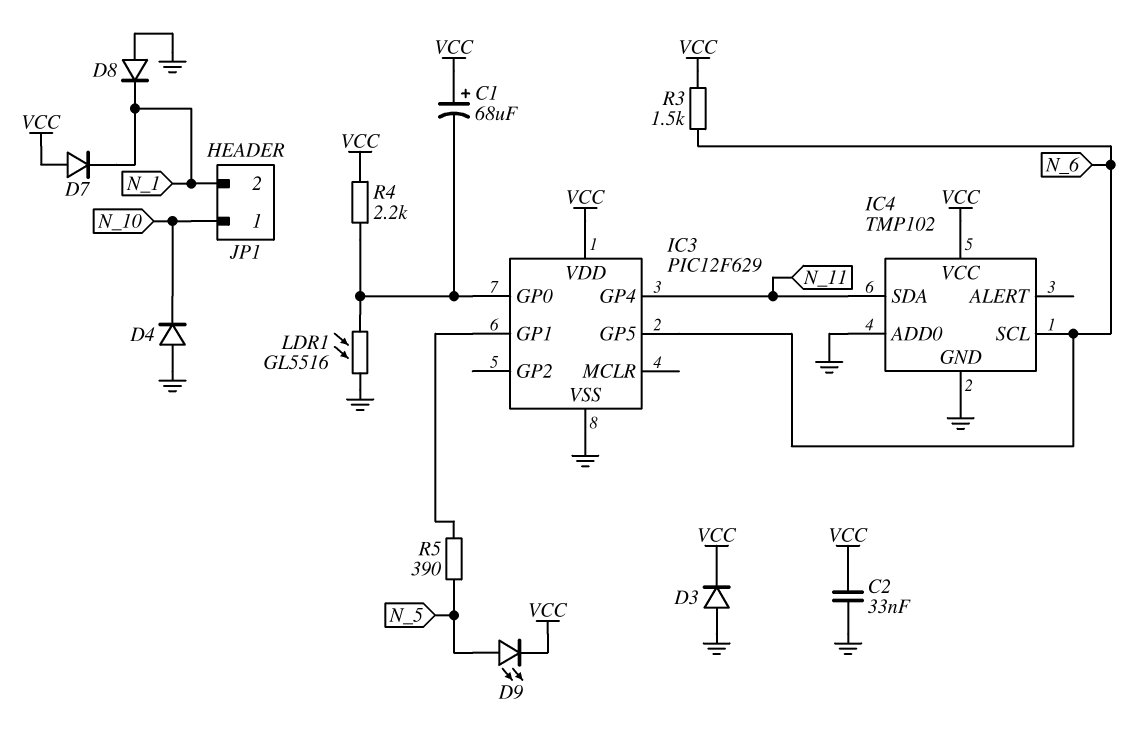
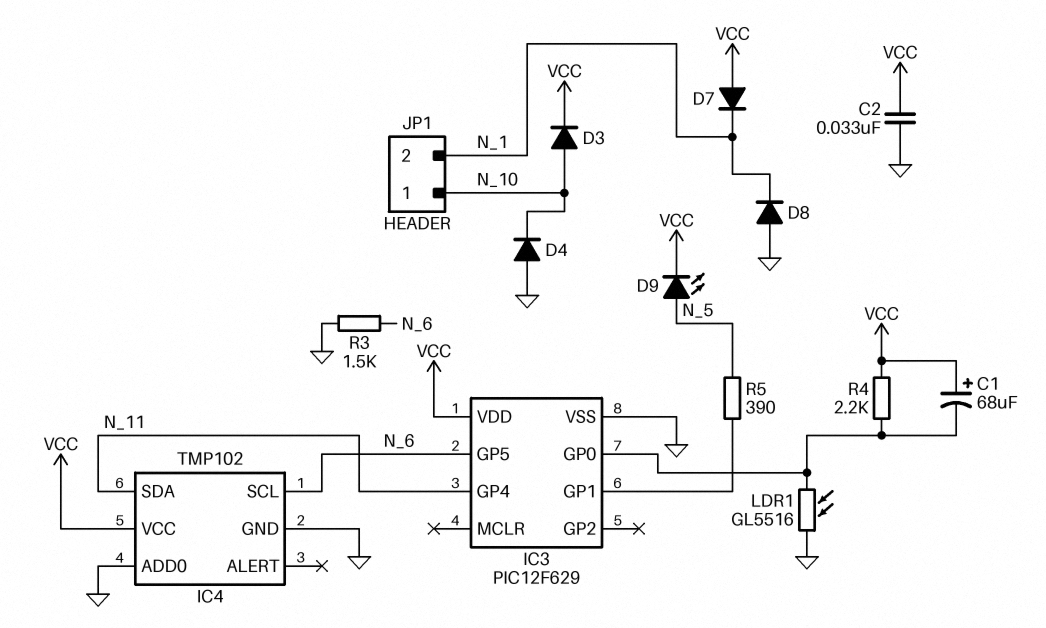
D3: diode (A GND, K VCC) -> diode (A N_10, K VCC)
R3: 1.5k (N_6, VCC) -> 1.5k (GND, N_6)

